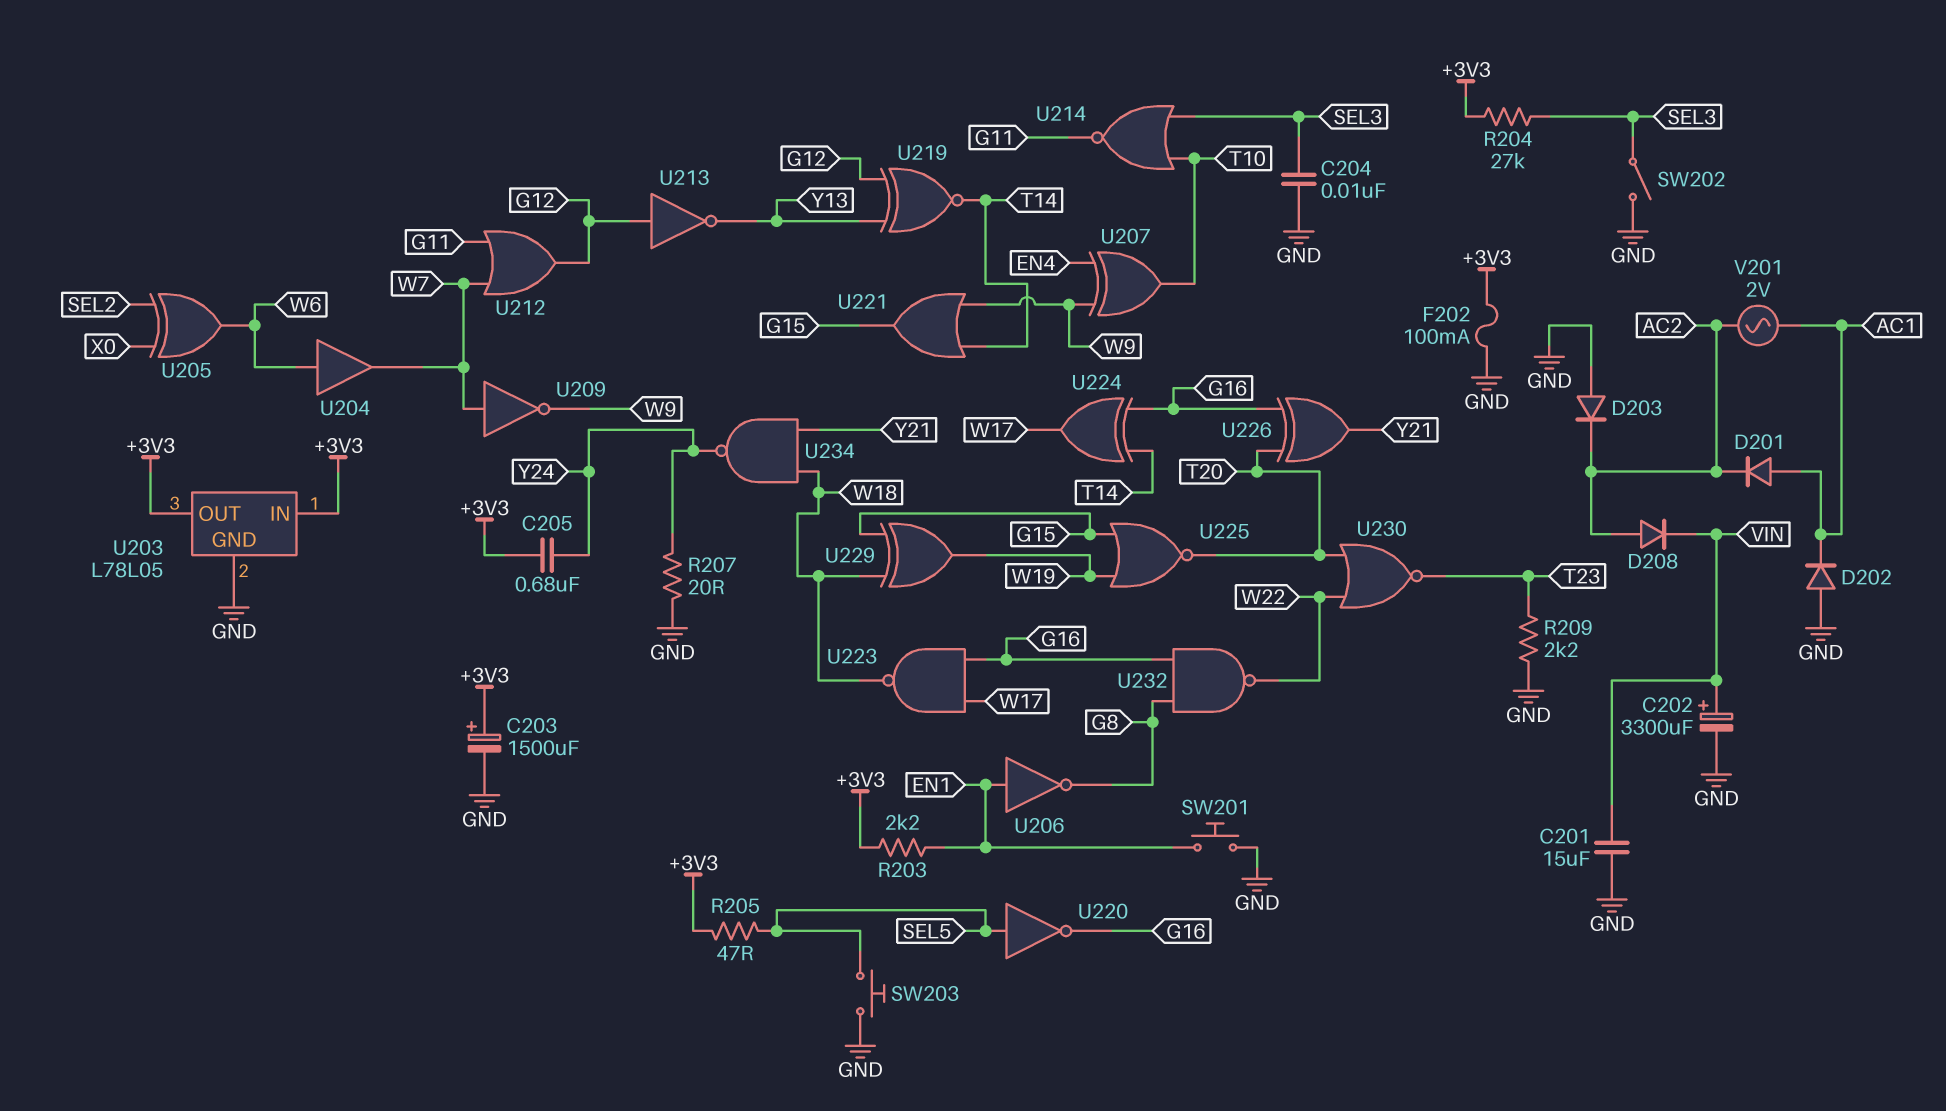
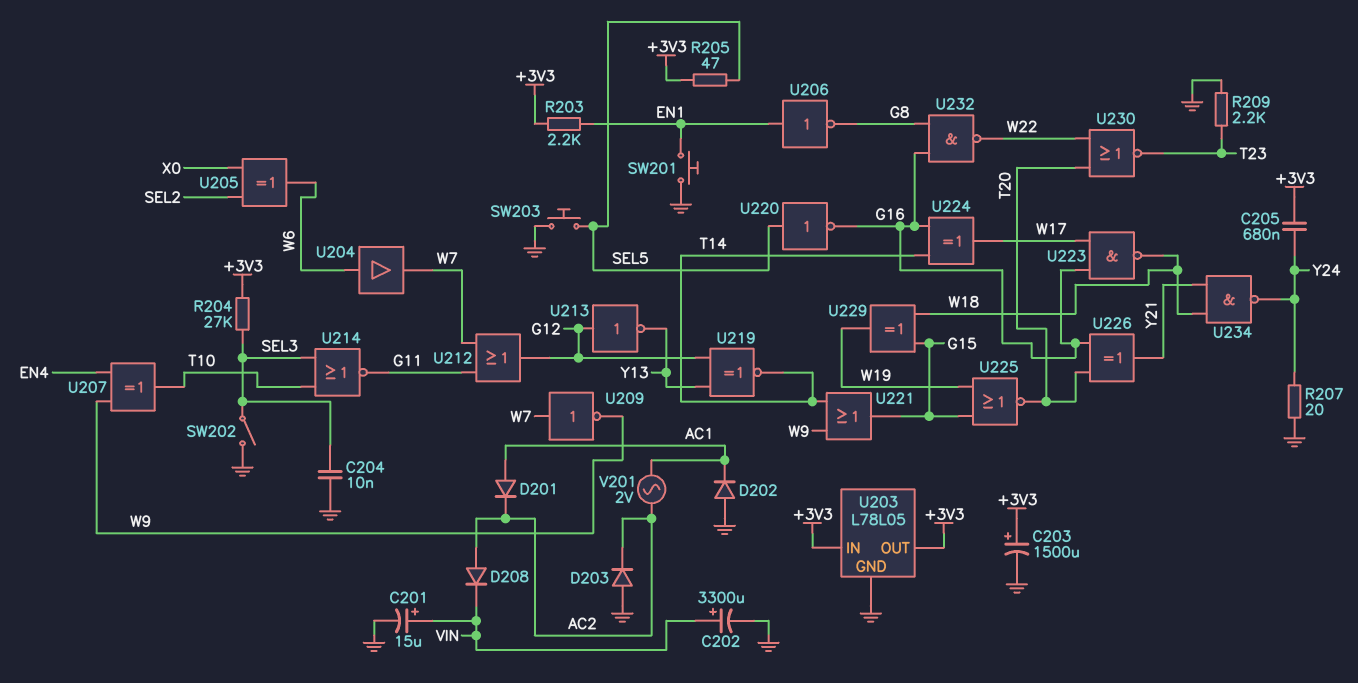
C201: 15uF (GND, VIN) -> 15uF (plus VIN, minus GND)
F202: 100mA (+3V3, GND) -> none

